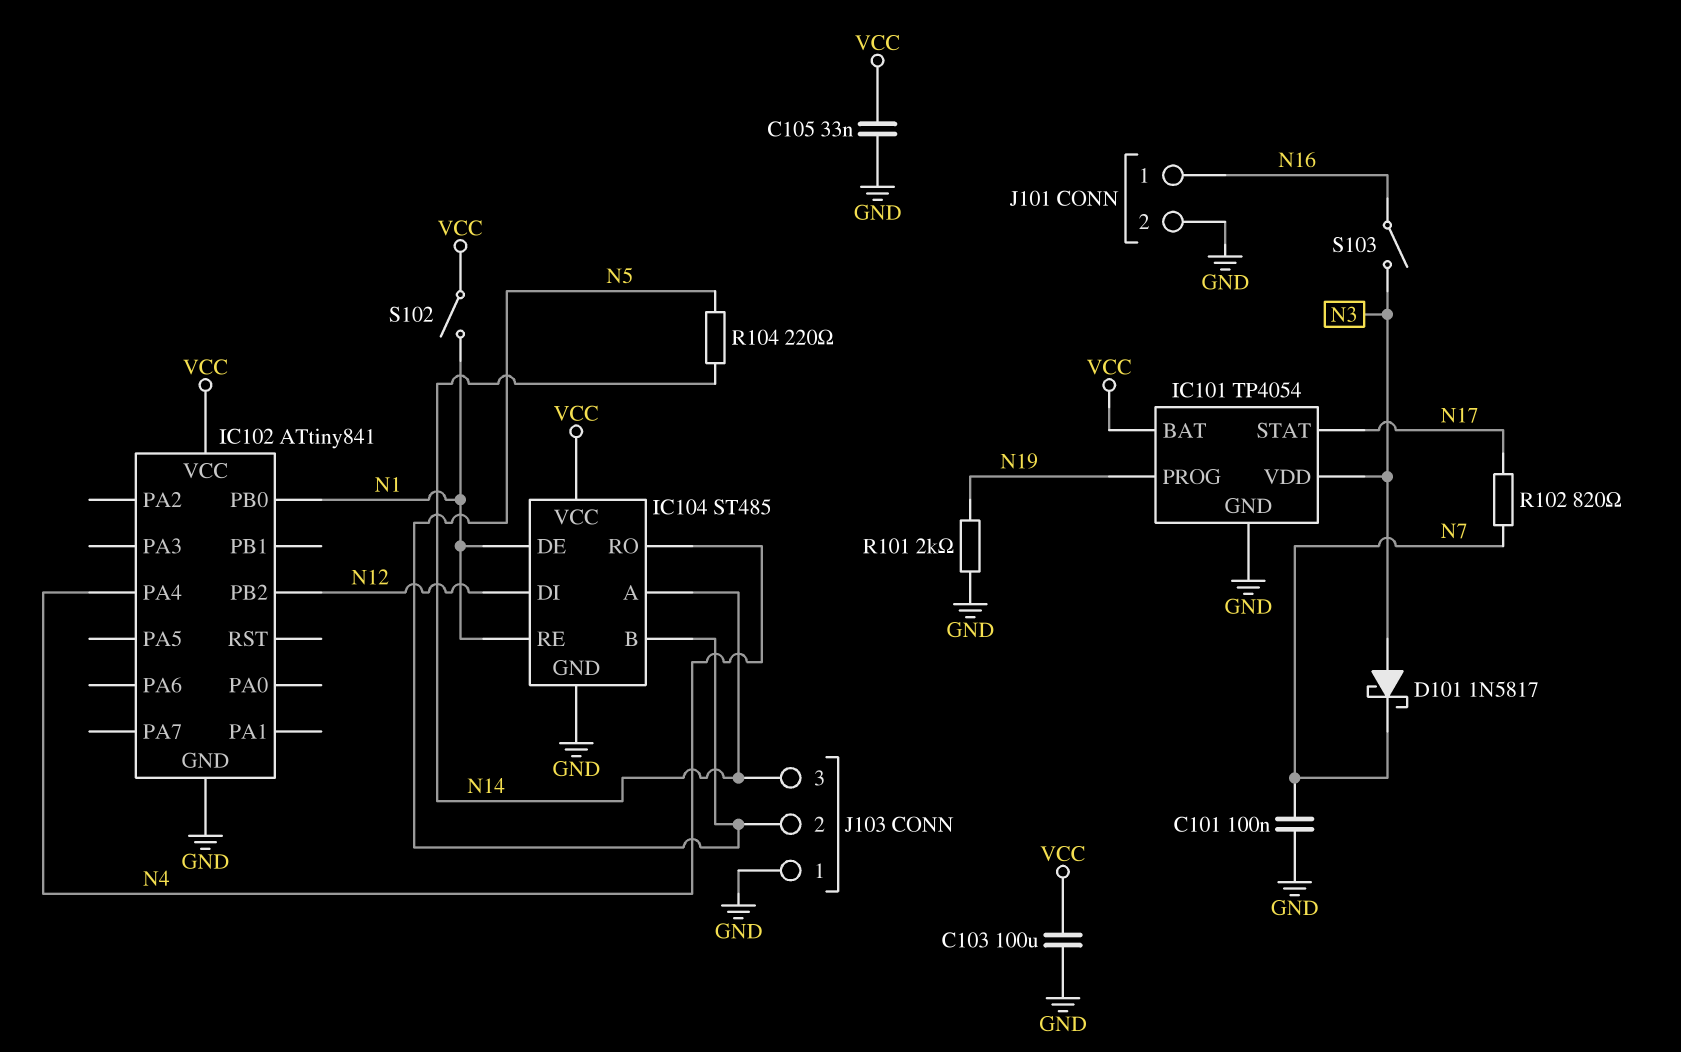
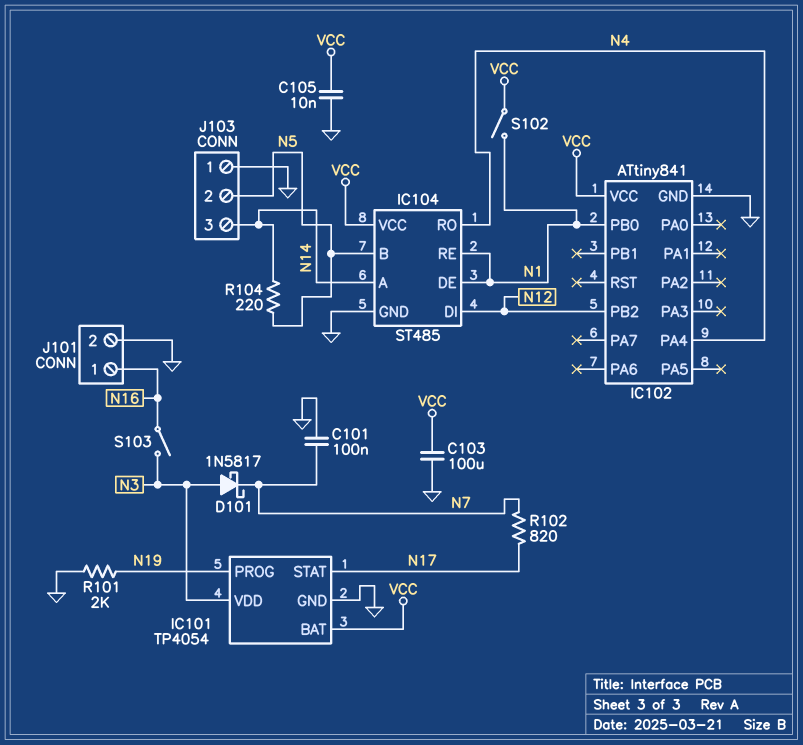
C105: 33nF (GND, VCC) -> 10nF (GND, VCC)

